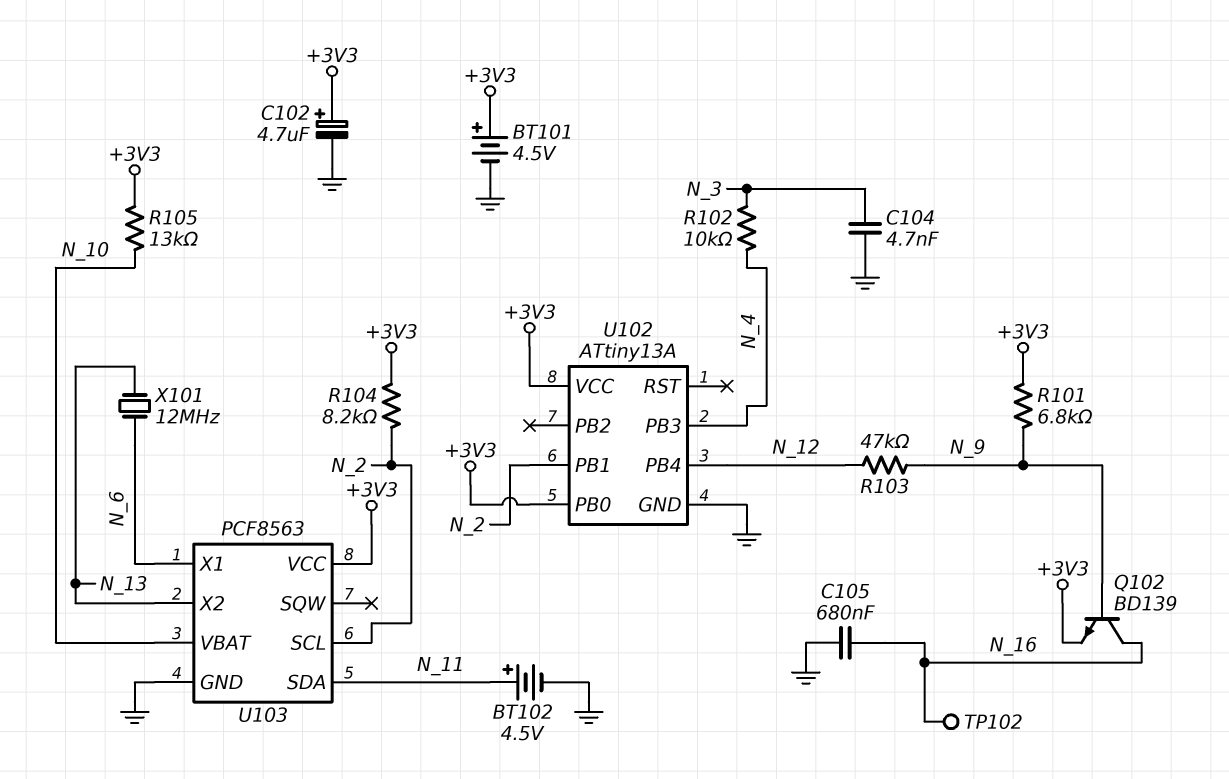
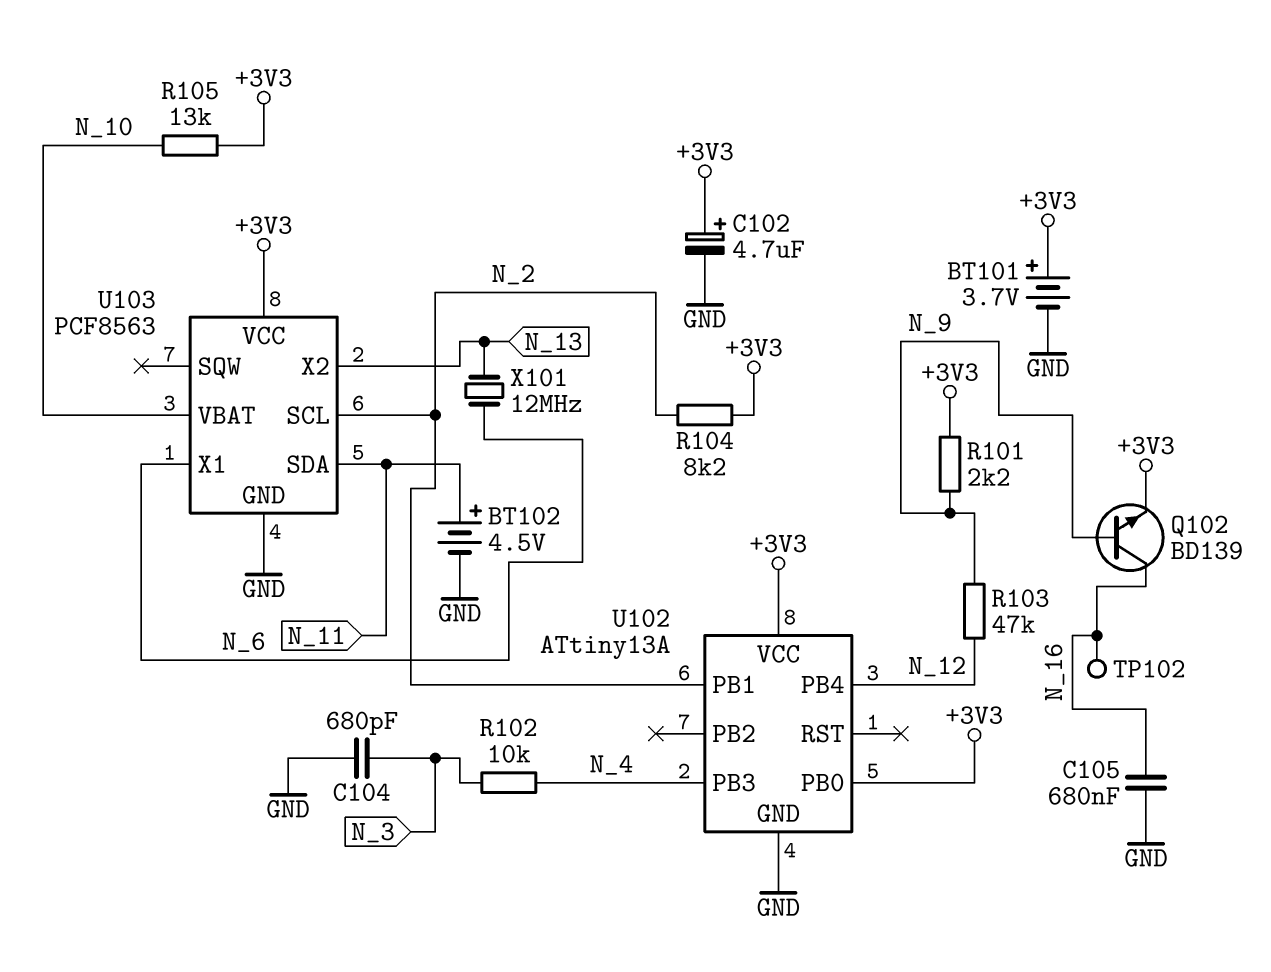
BT101: 4.5V (plus +3V3, minus GND) -> 3.7V (plus +3V3, minus GND)
C104: 4.7nF (GND, N_3) -> 680pF (GND, N_3)
R101: 6.8k (+3V3, N_9) -> 2.2k (+3V3, N_9)

